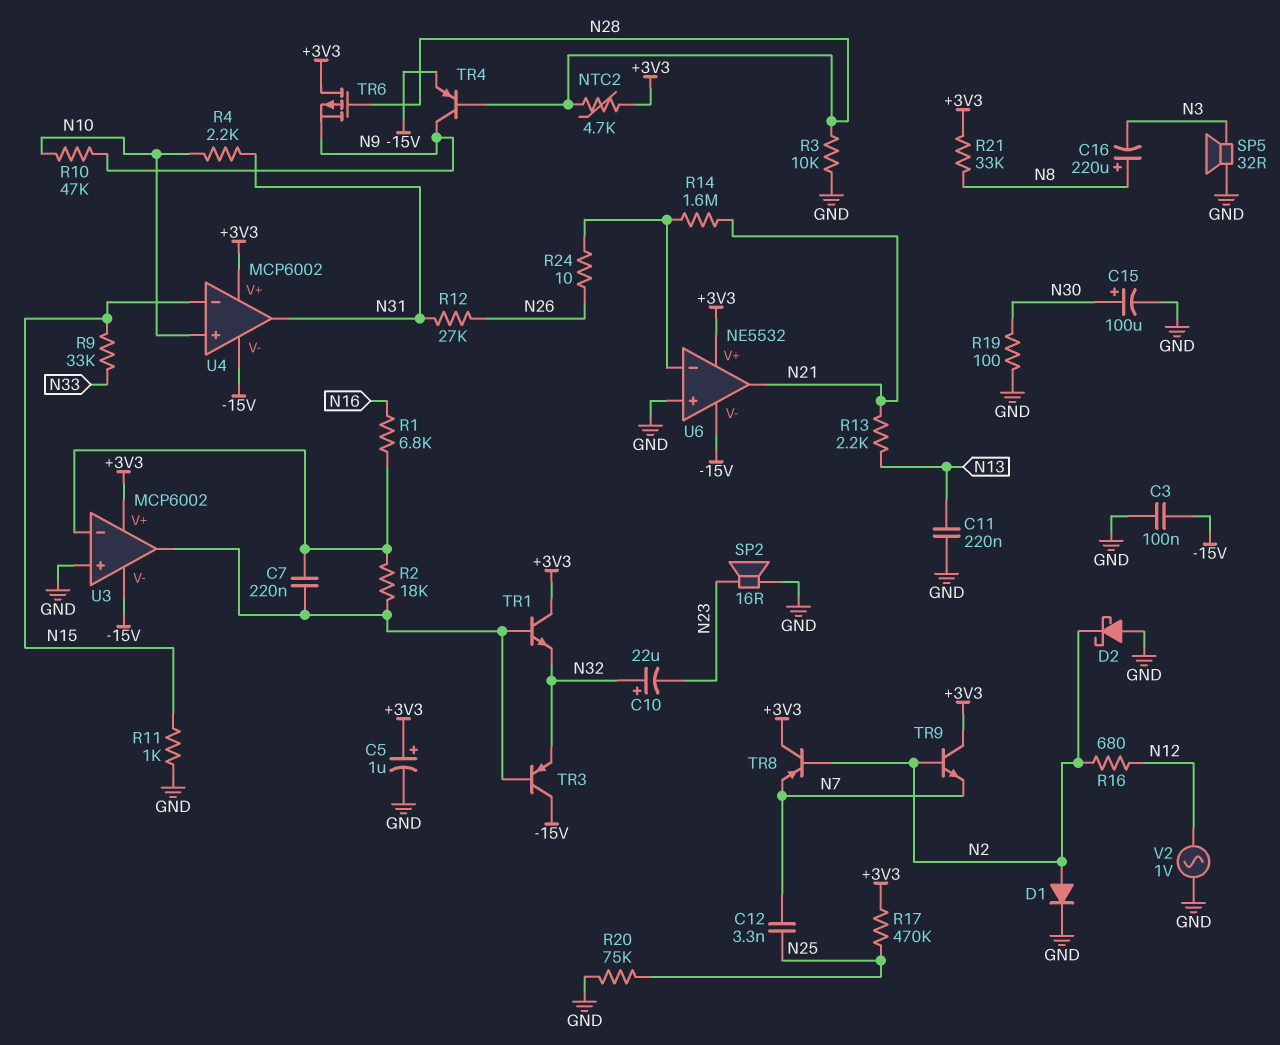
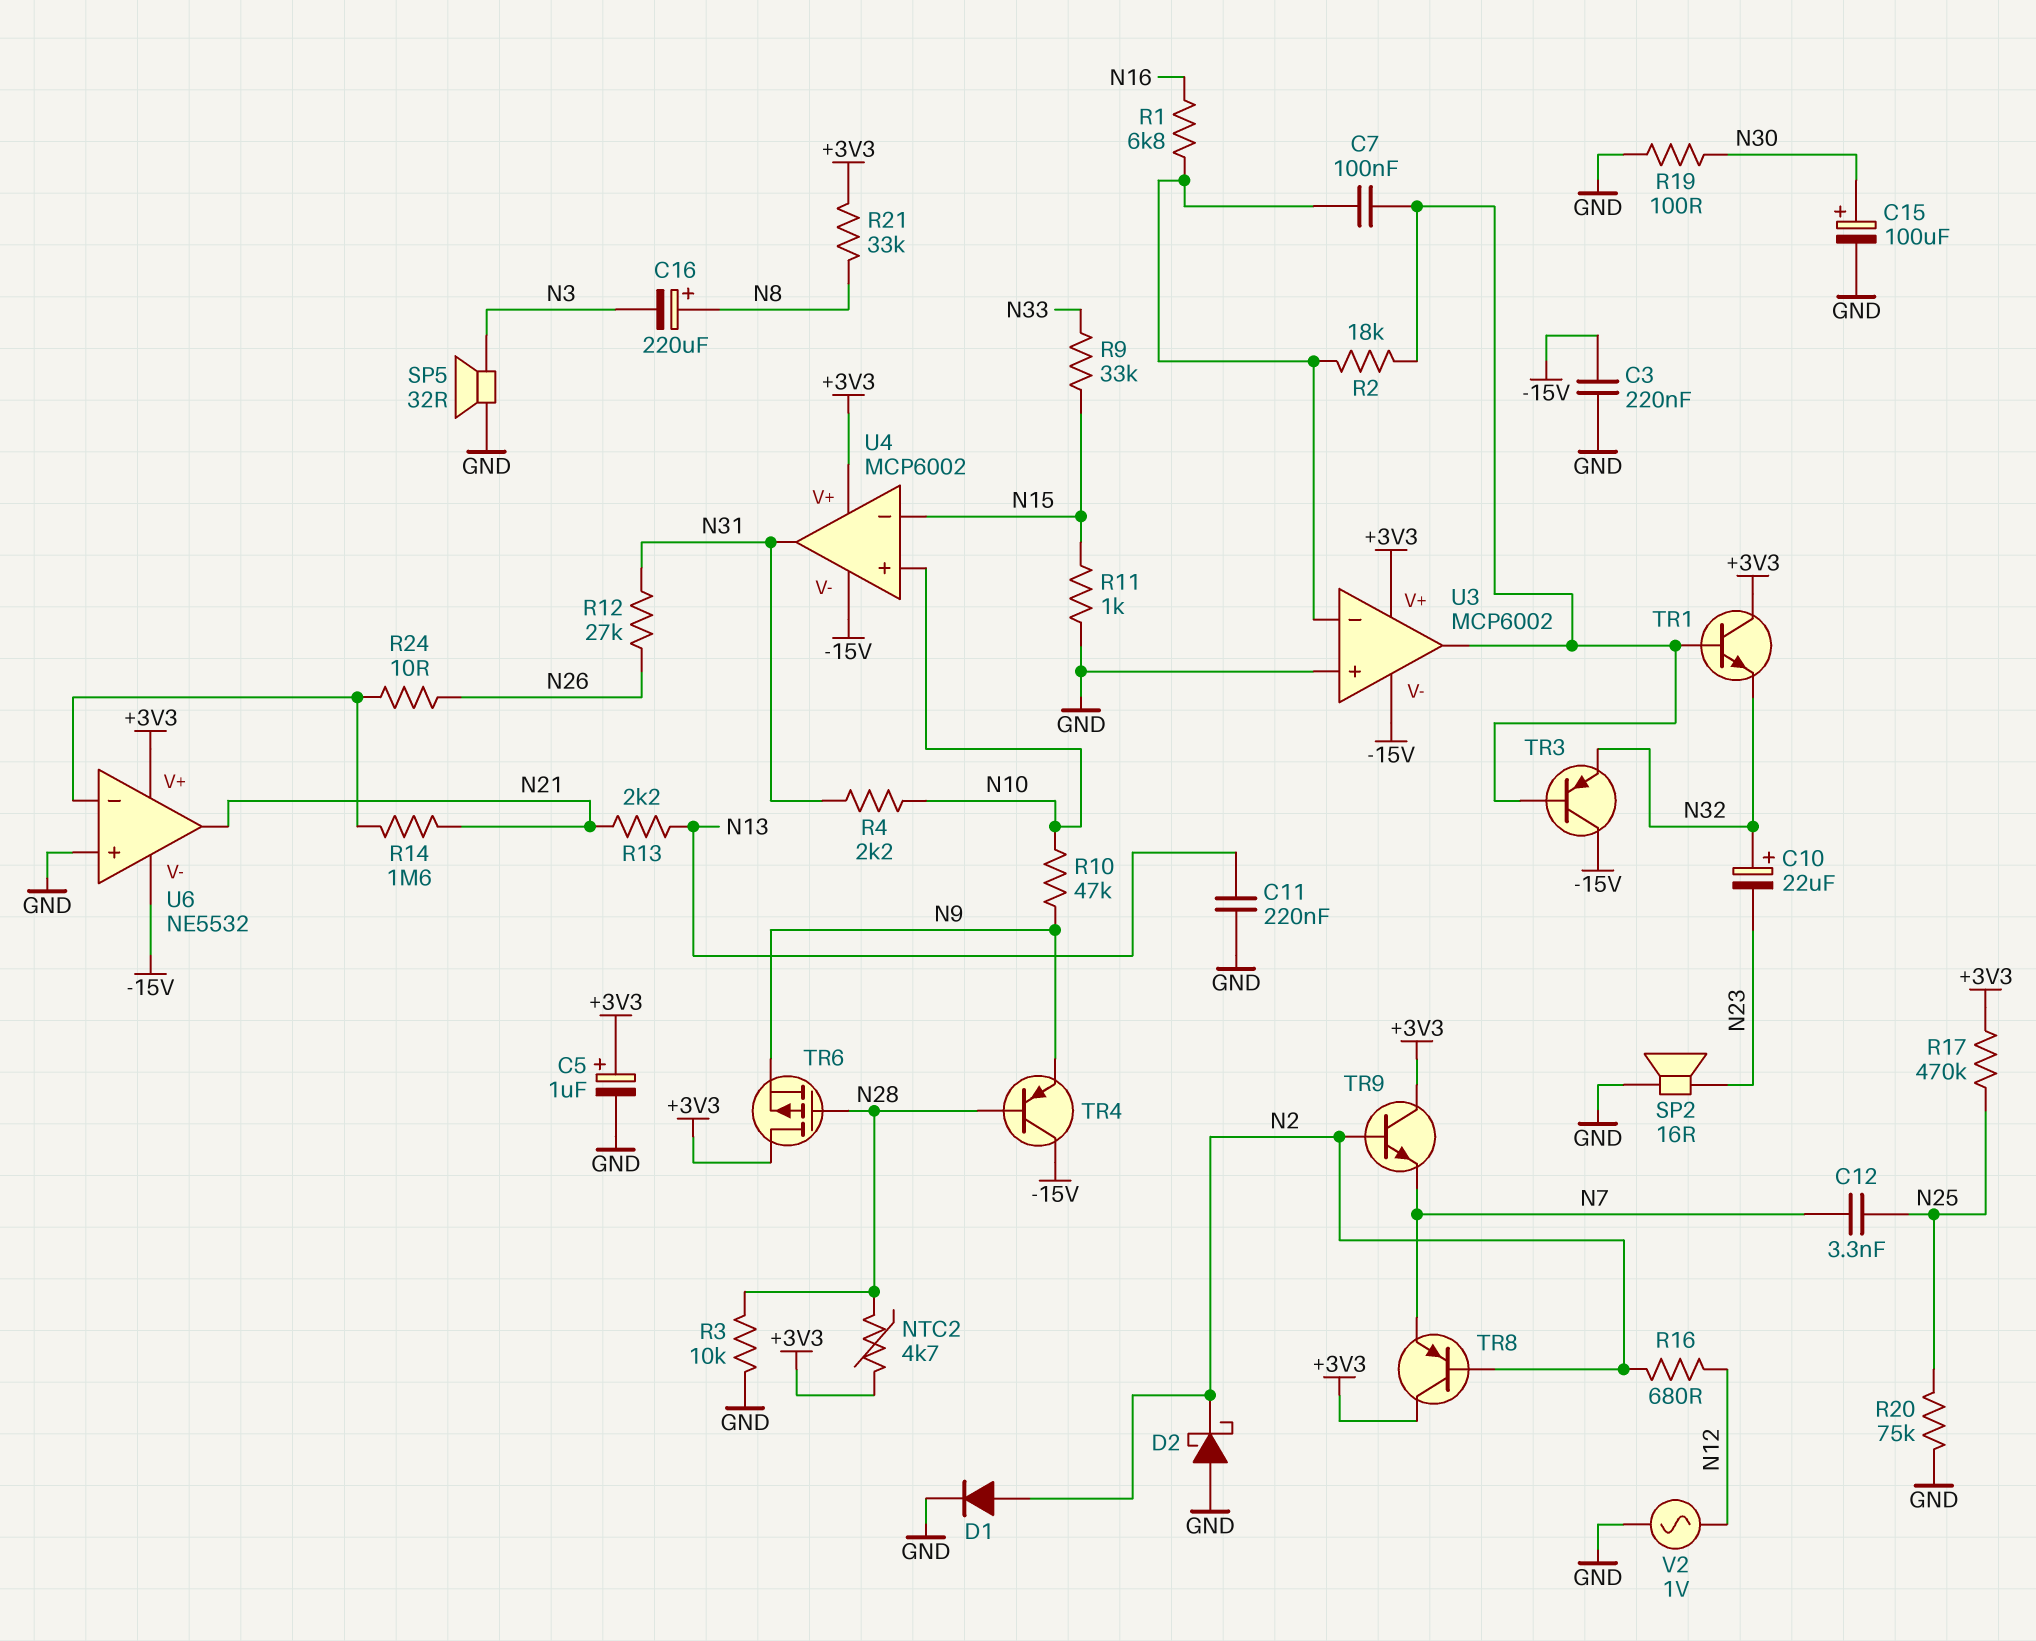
C3: 100nF (-15V, GND) -> 220nF (-15V, GND)
C7: 220nF (U3/in-, U3/out) -> 100nF (U3/in-, U3/out)
TR4: PNP (B N28, C N9, E -15V) -> PNP (B N28, C -15V, E N9)

